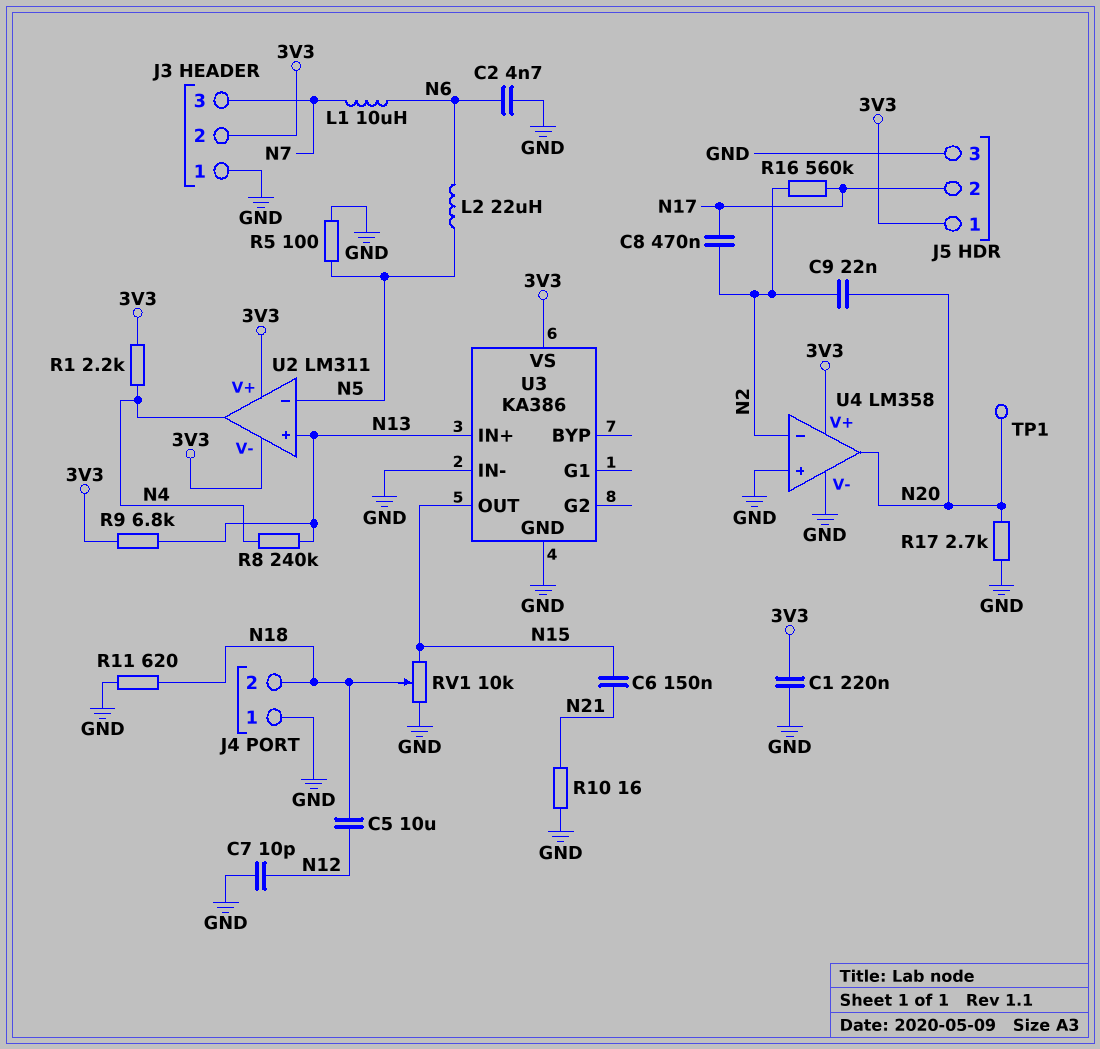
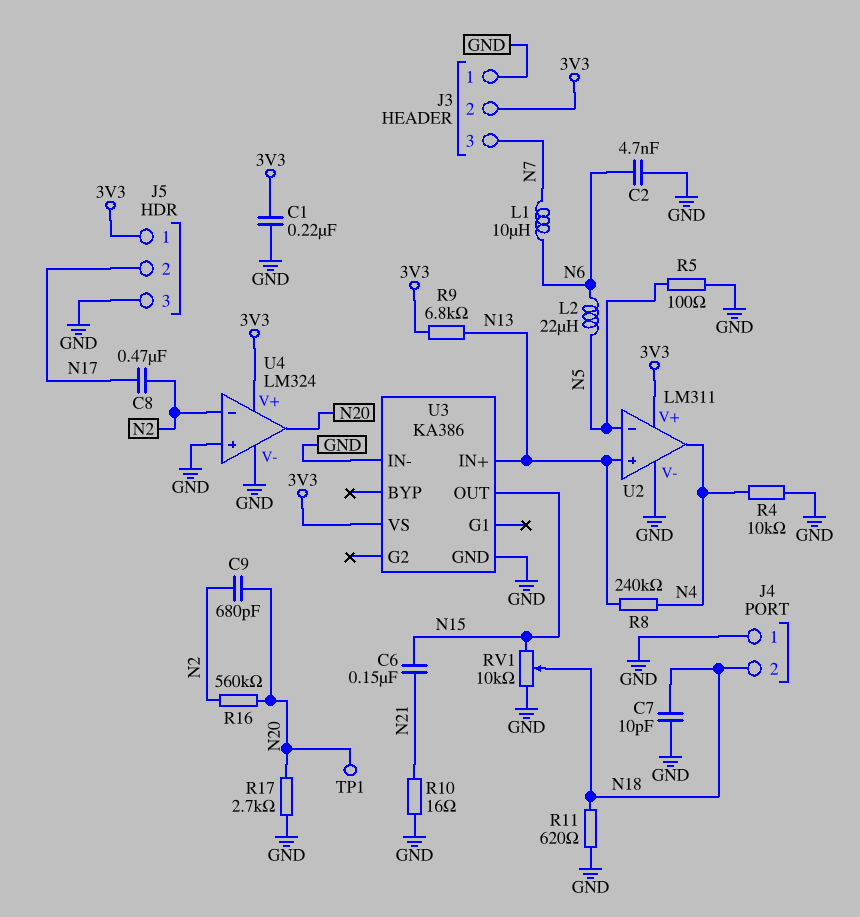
C5: 10uF (N12, N18) -> none
C7: 10pF (GND, N12) -> 10pF (GND, N18)
C9: 22nF (N2, N20) -> 680pF (N2, N20)
R1: 2.2k (3V3, N4) -> none
R4: none -> 10k (GND, N4)
R16: 560k (N2, N17) -> 560k (N2, N20)
U2 pin V-: 3V3 -> GND
U4: LM358 -> LM324

